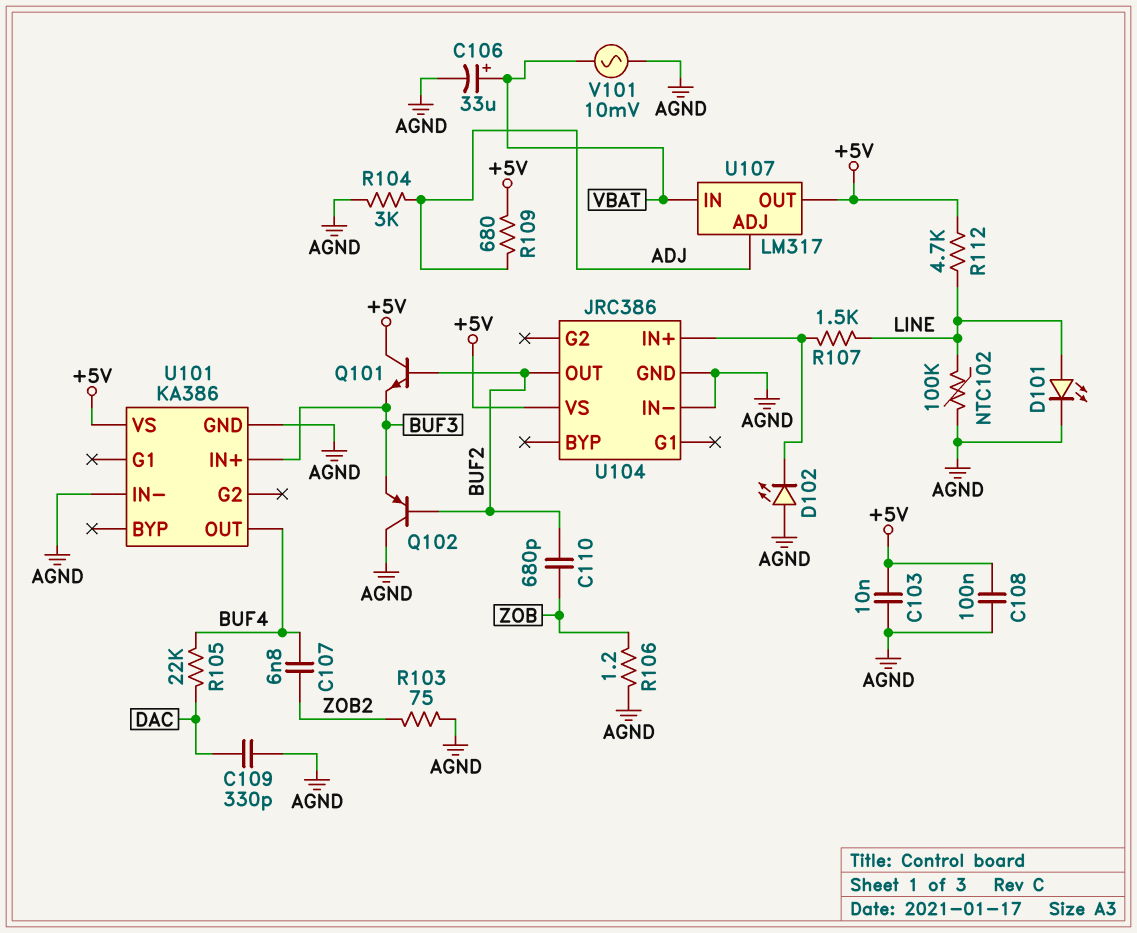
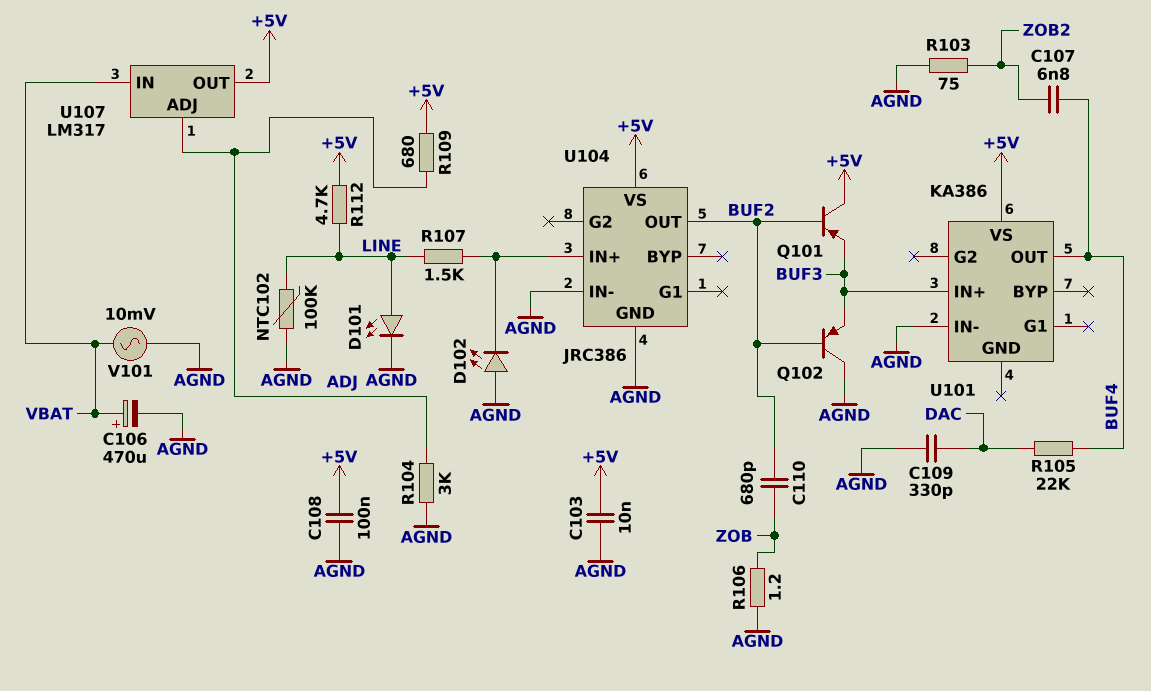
C106: 33uF (plus VBAT, minus AGND) -> 470uF (plus VBAT, minus AGND)
Q101: NPN (B BUF2, C +5V, E BUF3) -> PNP (B BUF2, C +5V, E BUF3)
U101 pin GND: AGND -> none

